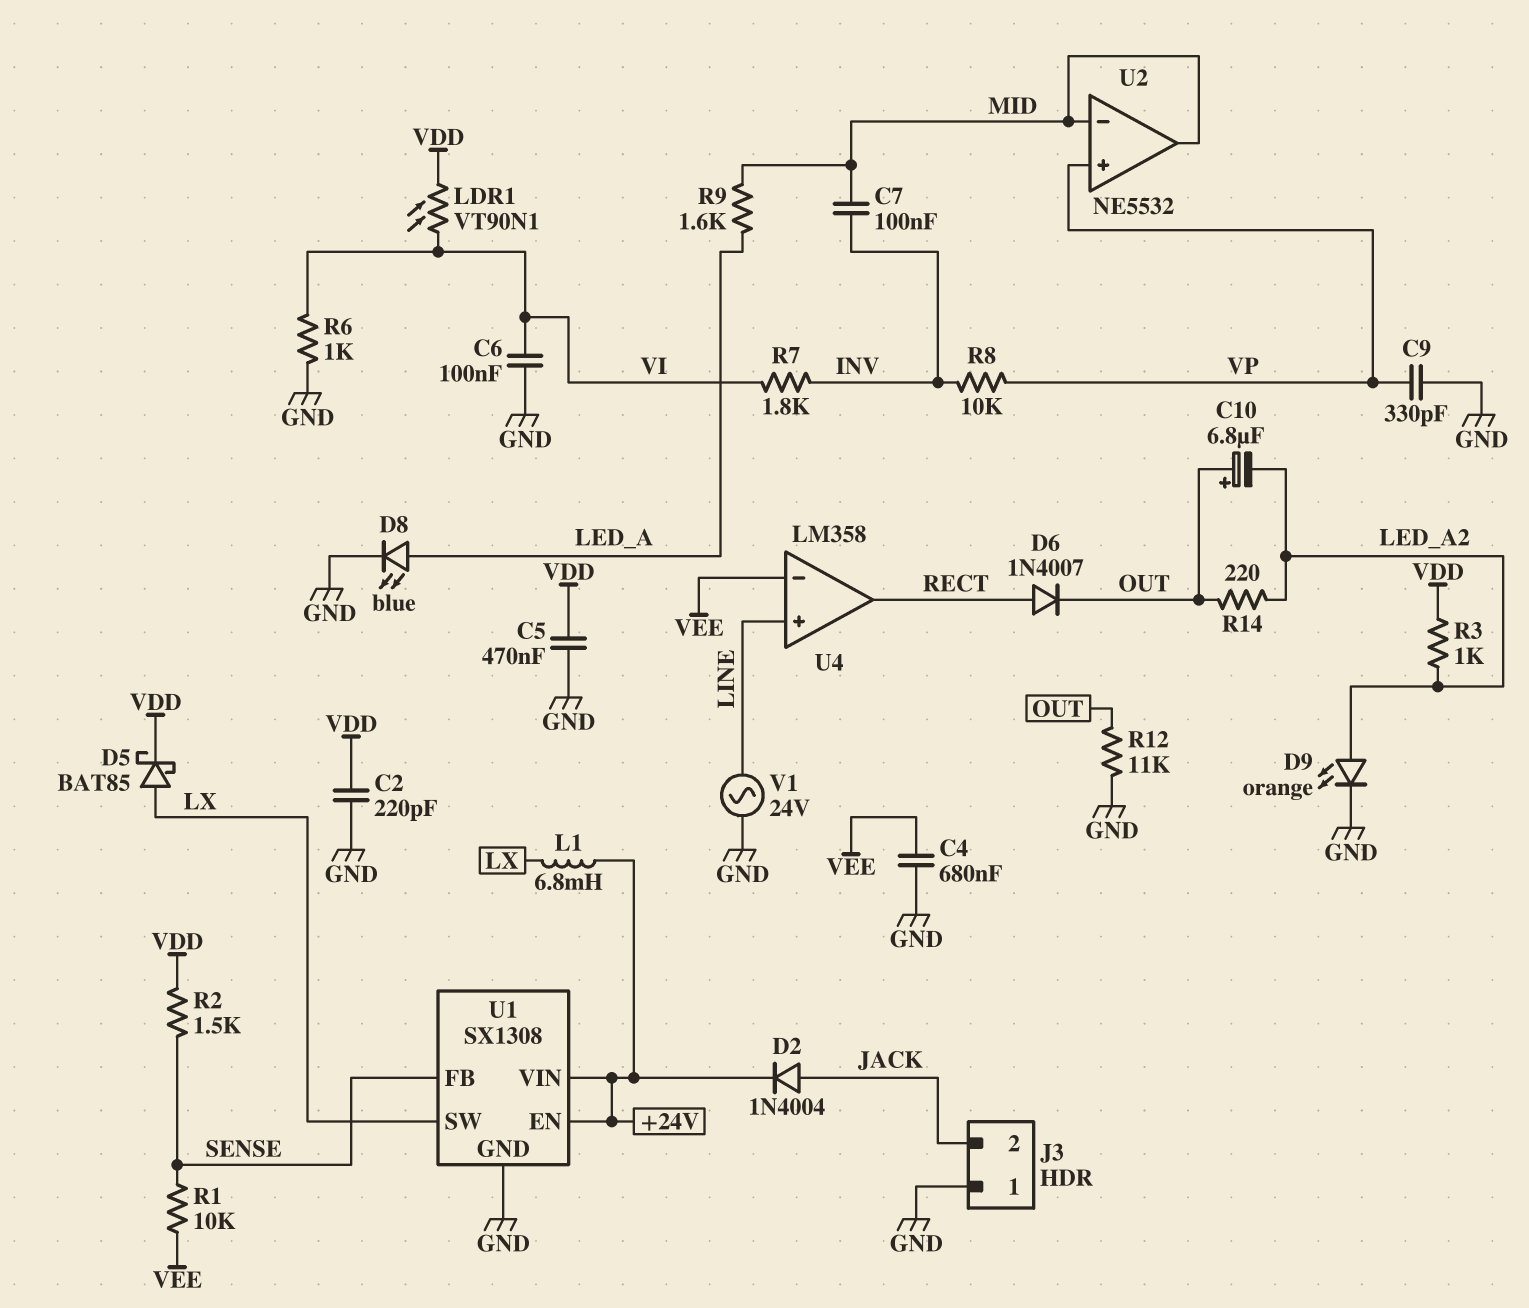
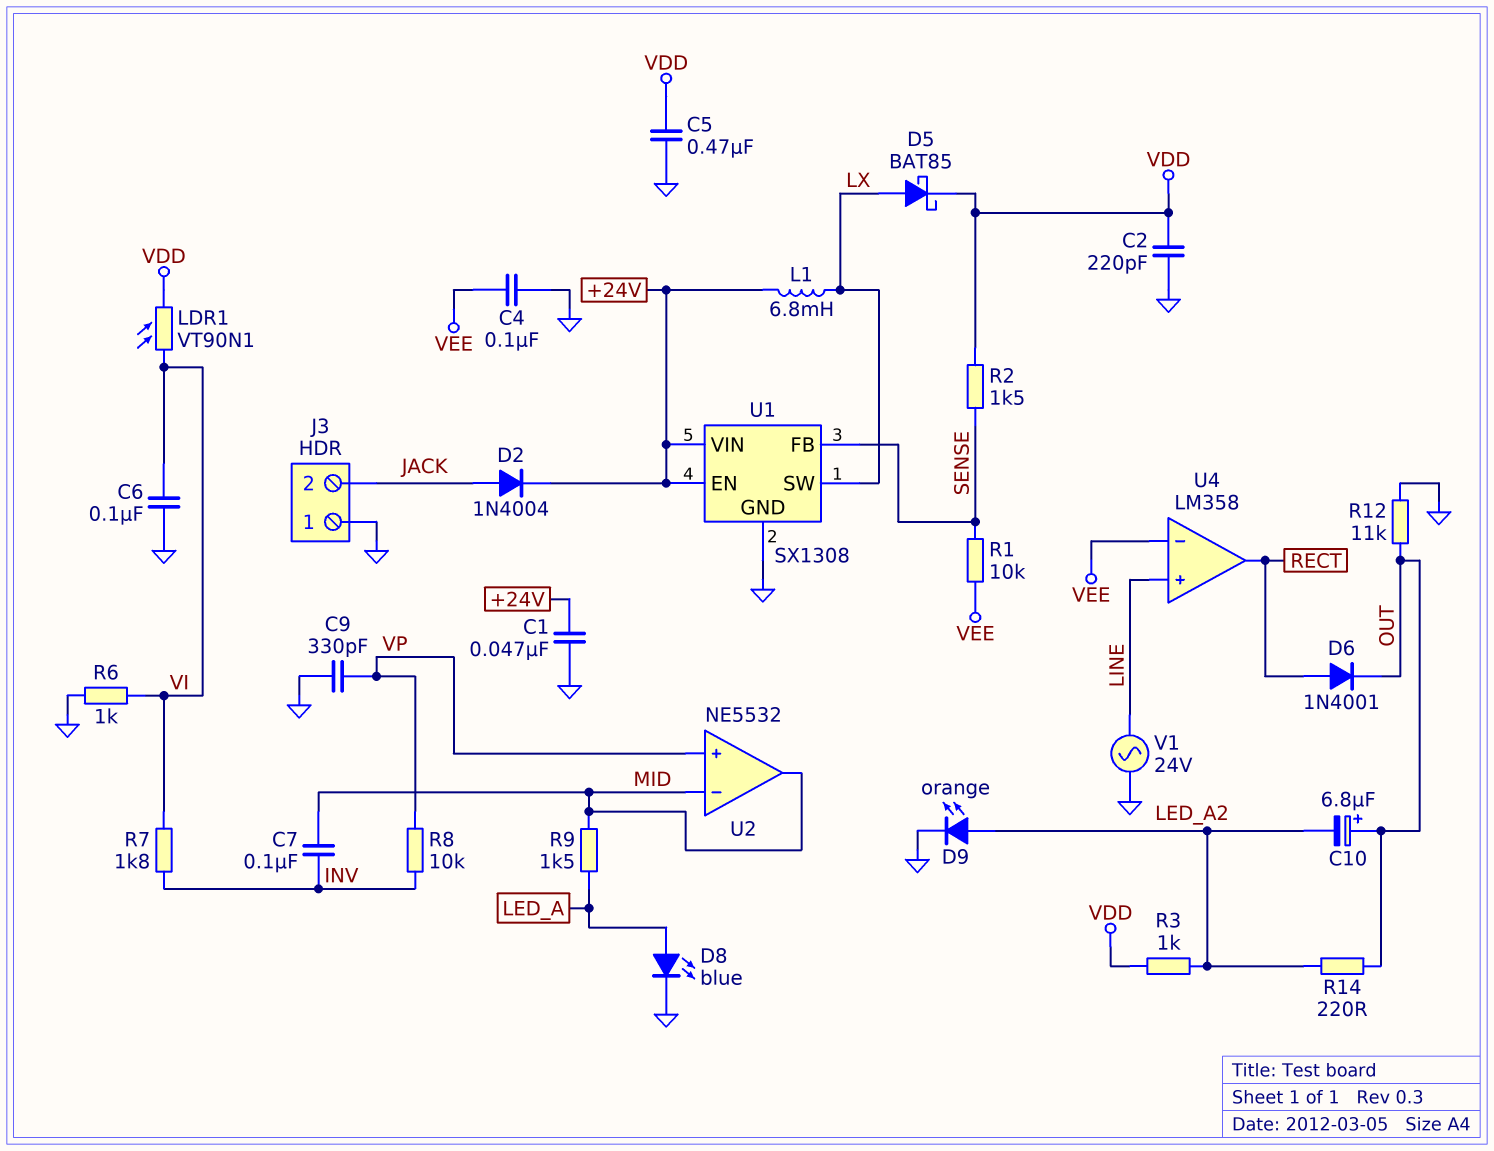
C1: none -> 47nF (+24V, GND)
C4: 680nF (GND, VEE) -> 100nF (GND, VEE)
D6: diode 1N4007 (A RECT, K OUT) -> diode 1N4001 (A RECT, K OUT)
R9: 1.6k (LED_A, MID) -> 1.5k (LED_A, MID)

